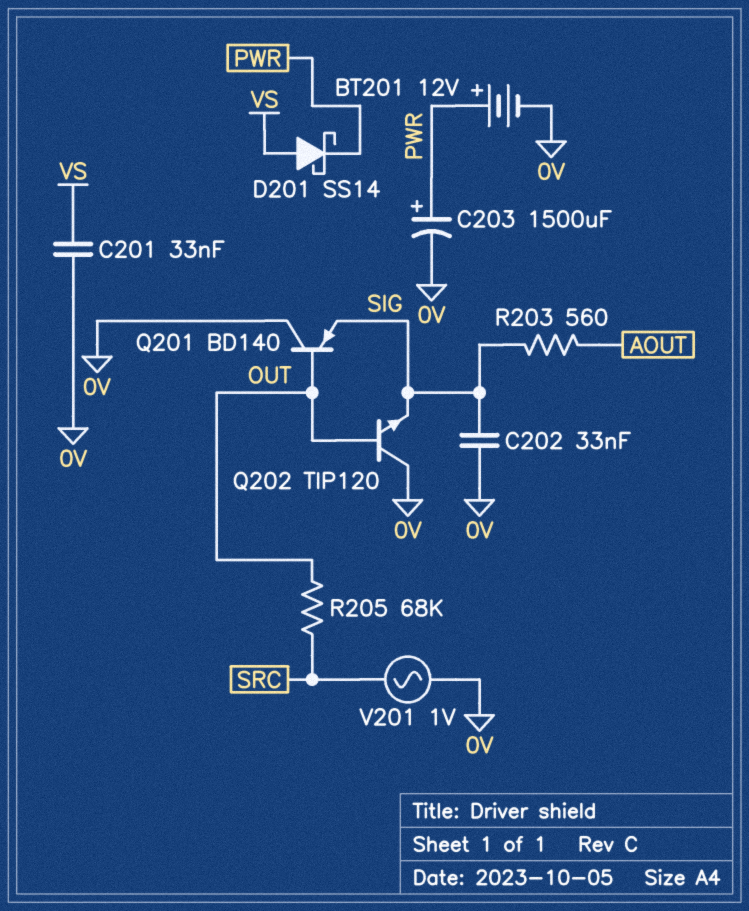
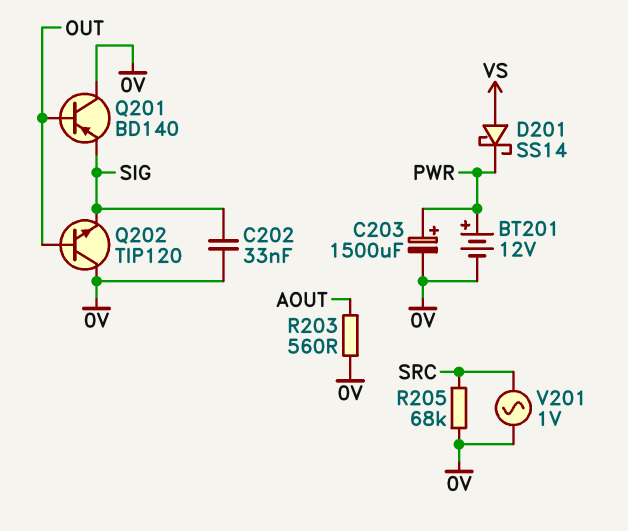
C201: 33nF (0V, VS) -> none
R203: 560 (AOUT, SIG) -> 560 (0V, AOUT)
R205: 68k (OUT, SRC) -> 68k (0V, SRC)

